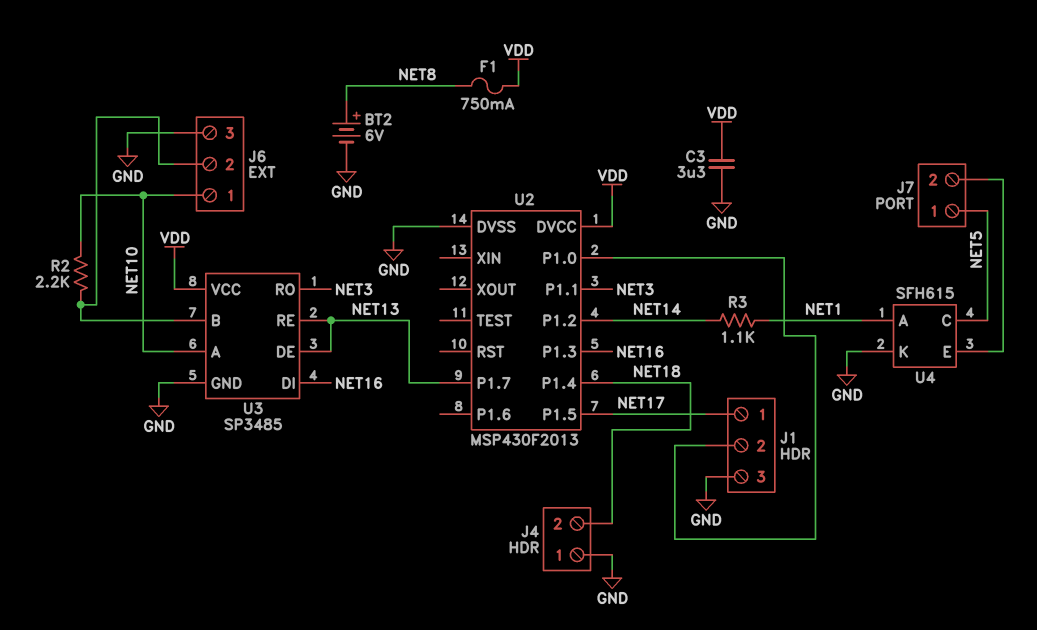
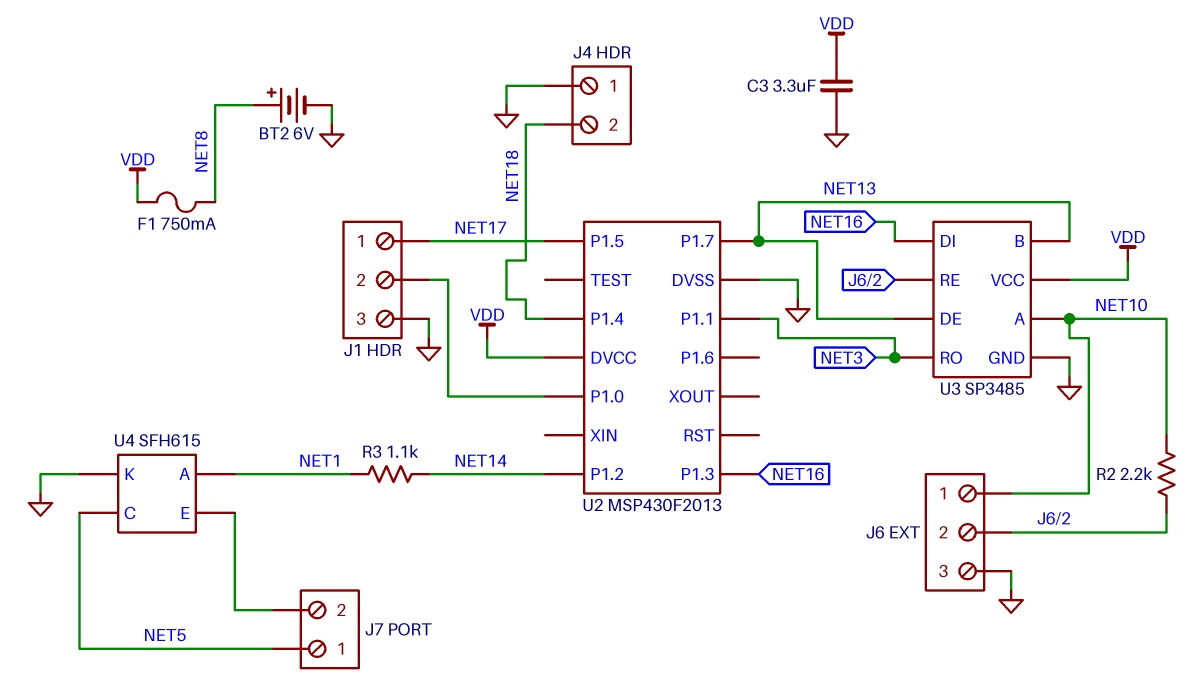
U3 pin B: J6/2 -> NET13
U3 pin RE: NET13 -> J6/2

